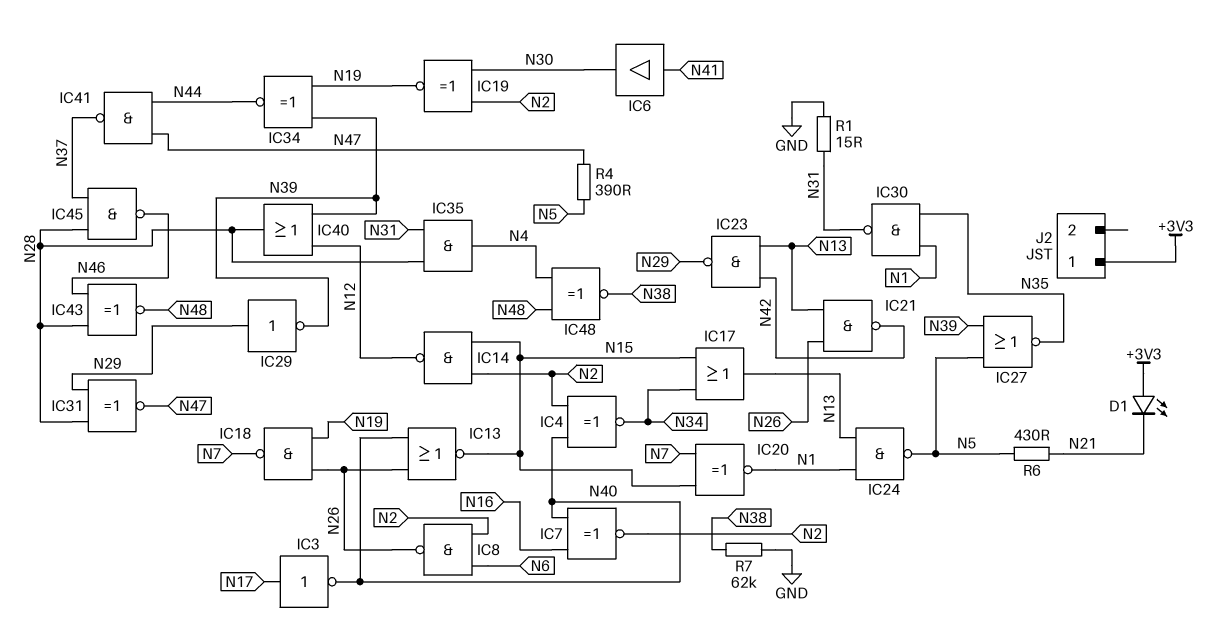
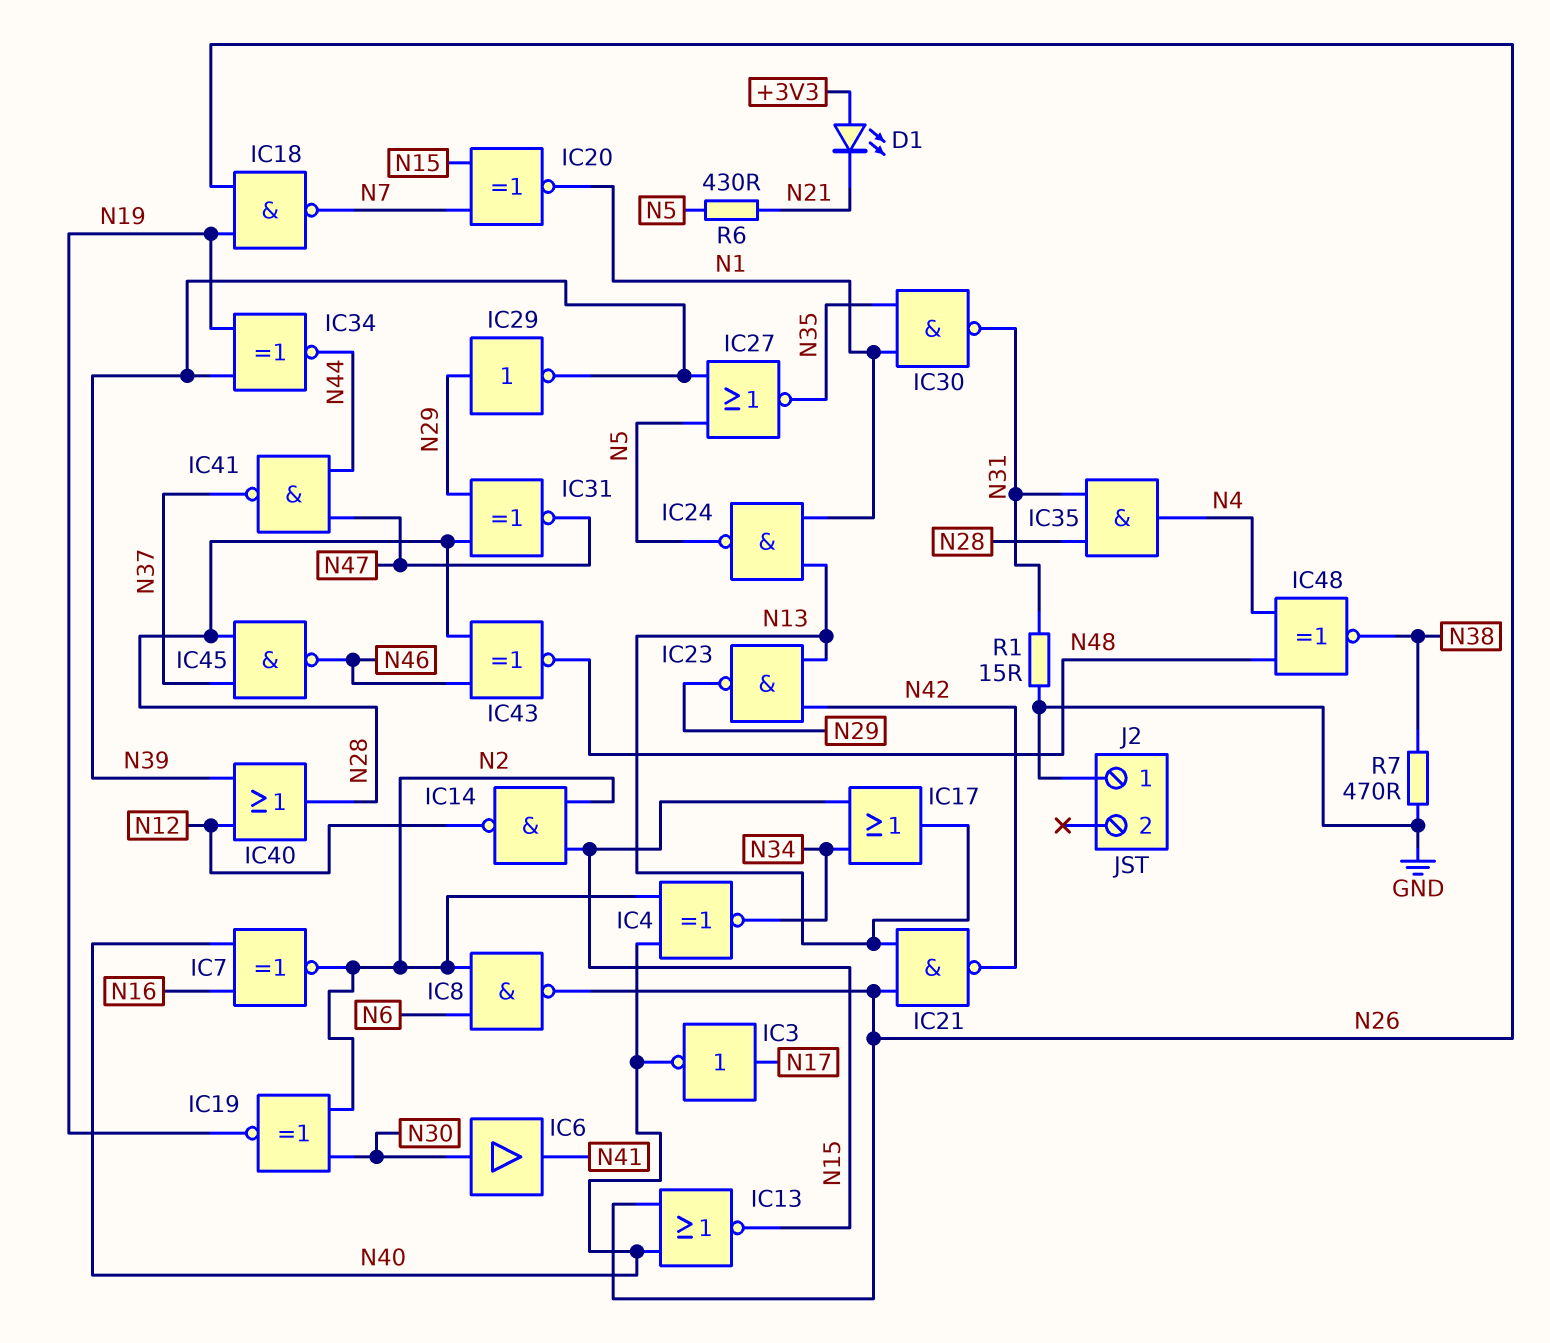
IC6: buffer (in N41, out N30) -> buffer (in N30, out N41)
J2 pin 1: +3V3 -> GND
R4: 390 (N5, N47) -> none
R7: 62k (GND, N38) -> 470 (GND, N38)

